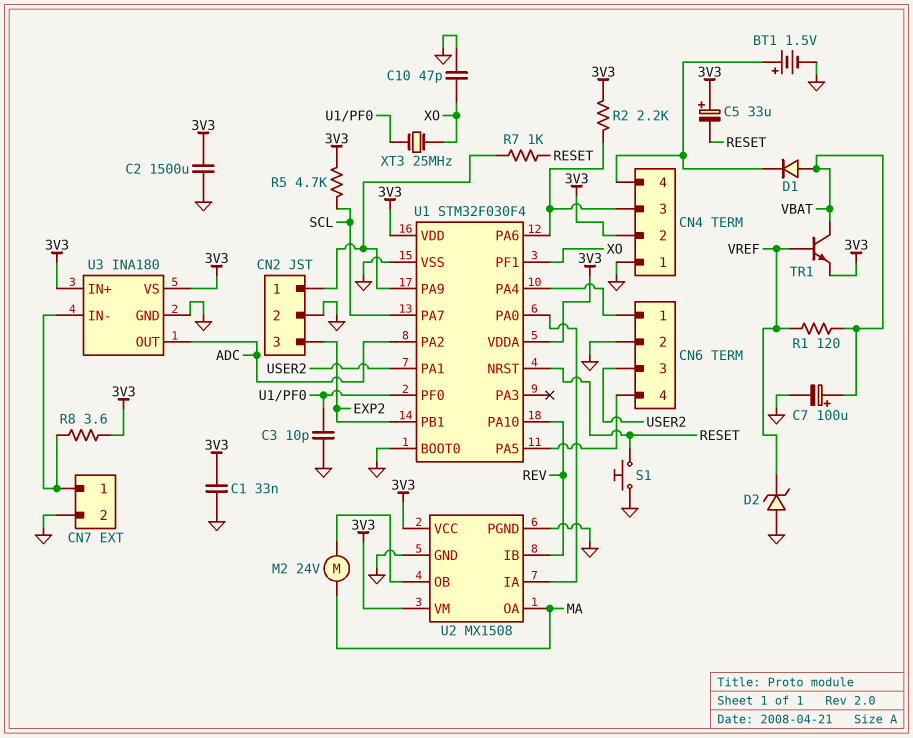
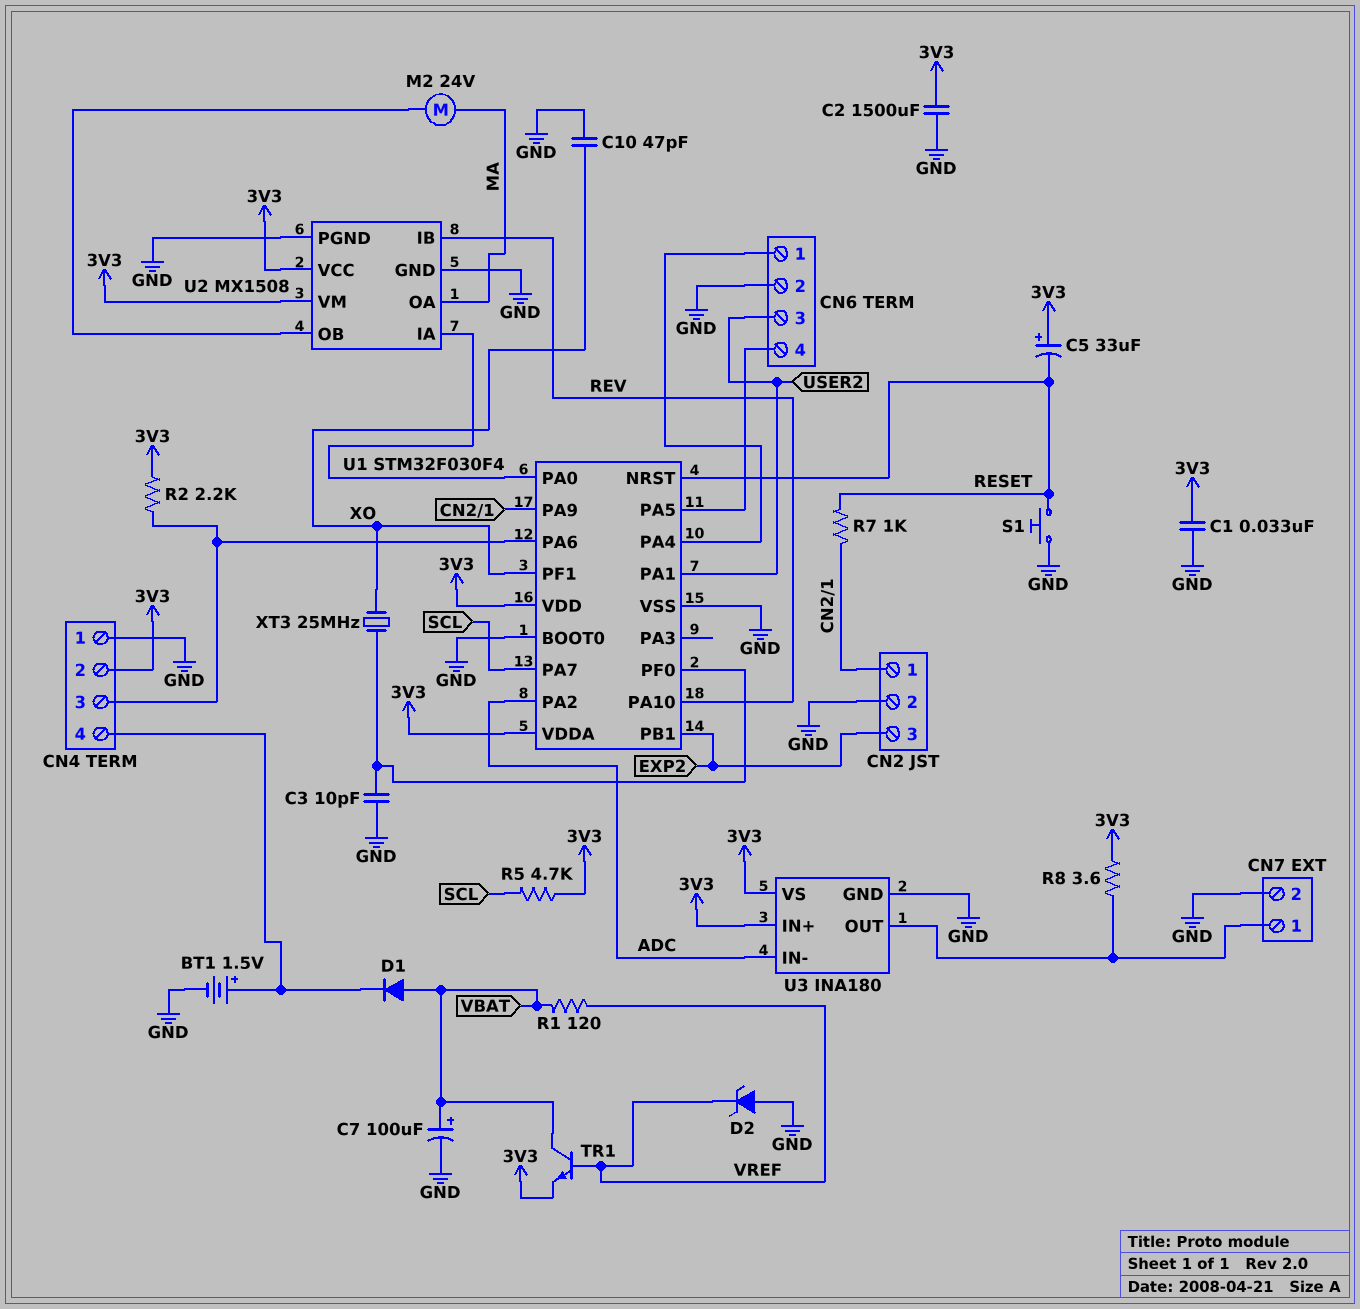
U3 pin IN-: CN7/1 -> ADC
U3 pin OUT: ADC -> CN7/1

